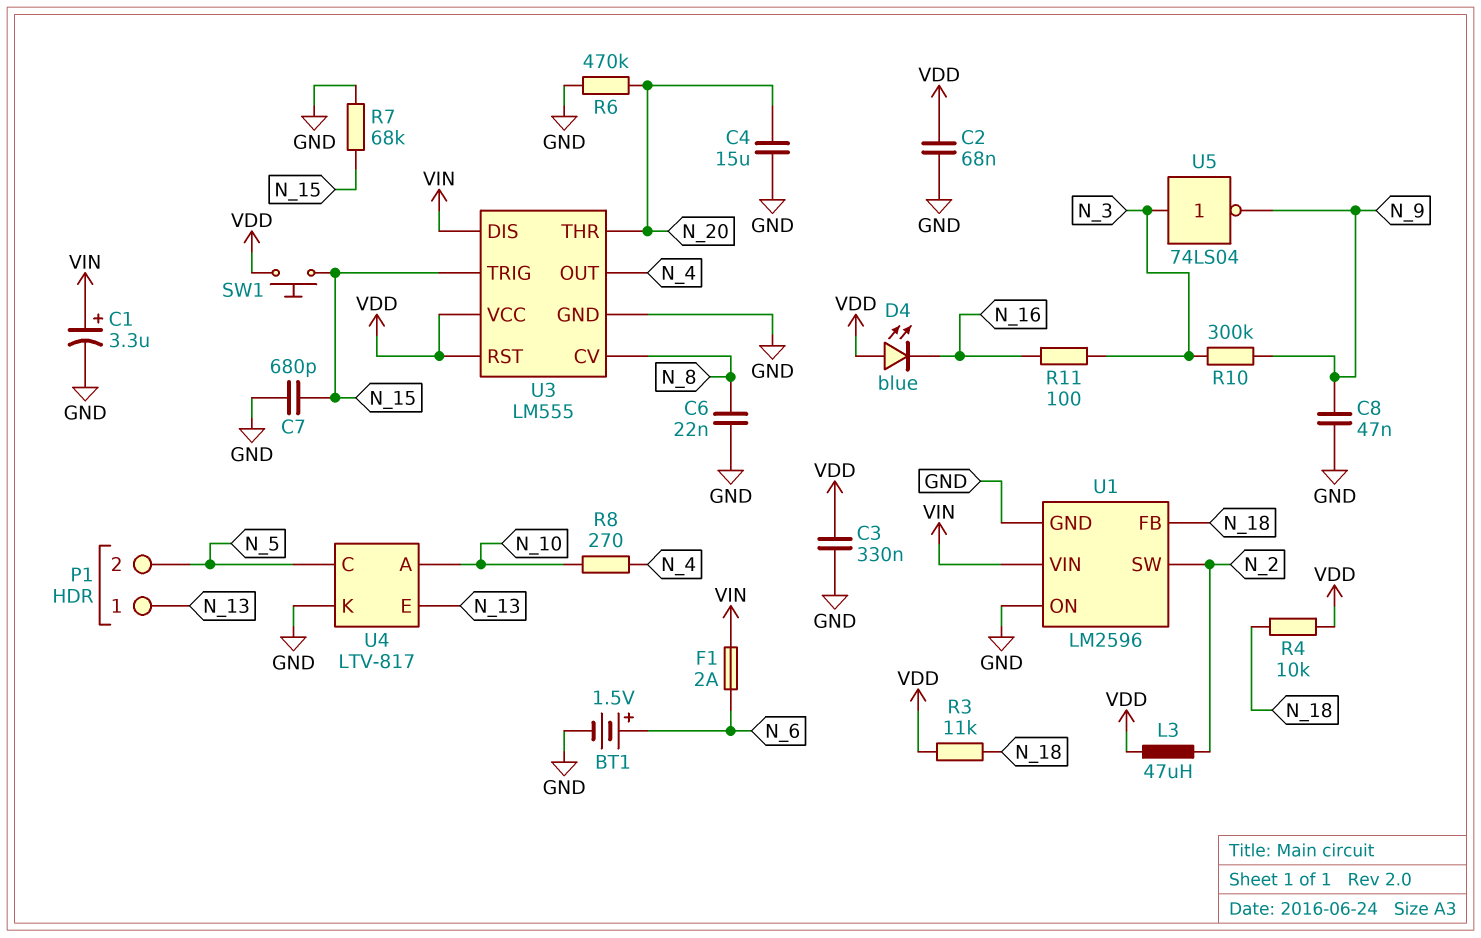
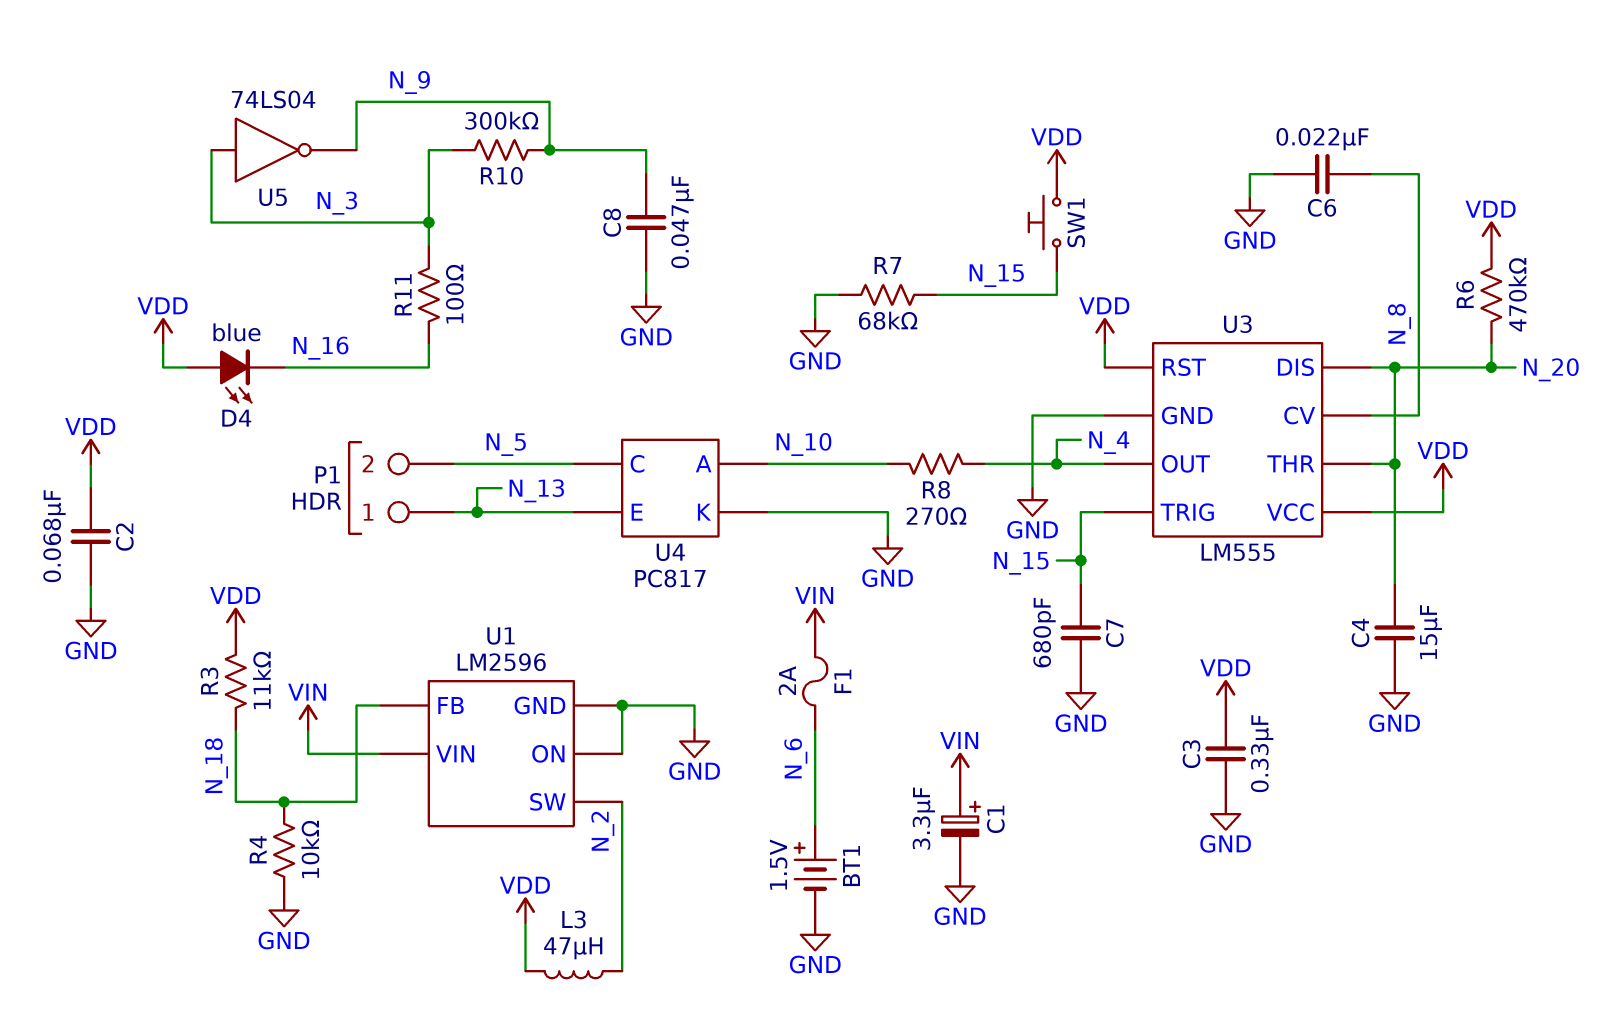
R4: 10k (N_18, VDD) -> 10k (GND, N_18)
R6: 470k (GND, N_20) -> 470k (N_20, VDD)
U3 pin DIS: VIN -> N_20
U4: LTV-817 -> PC817

